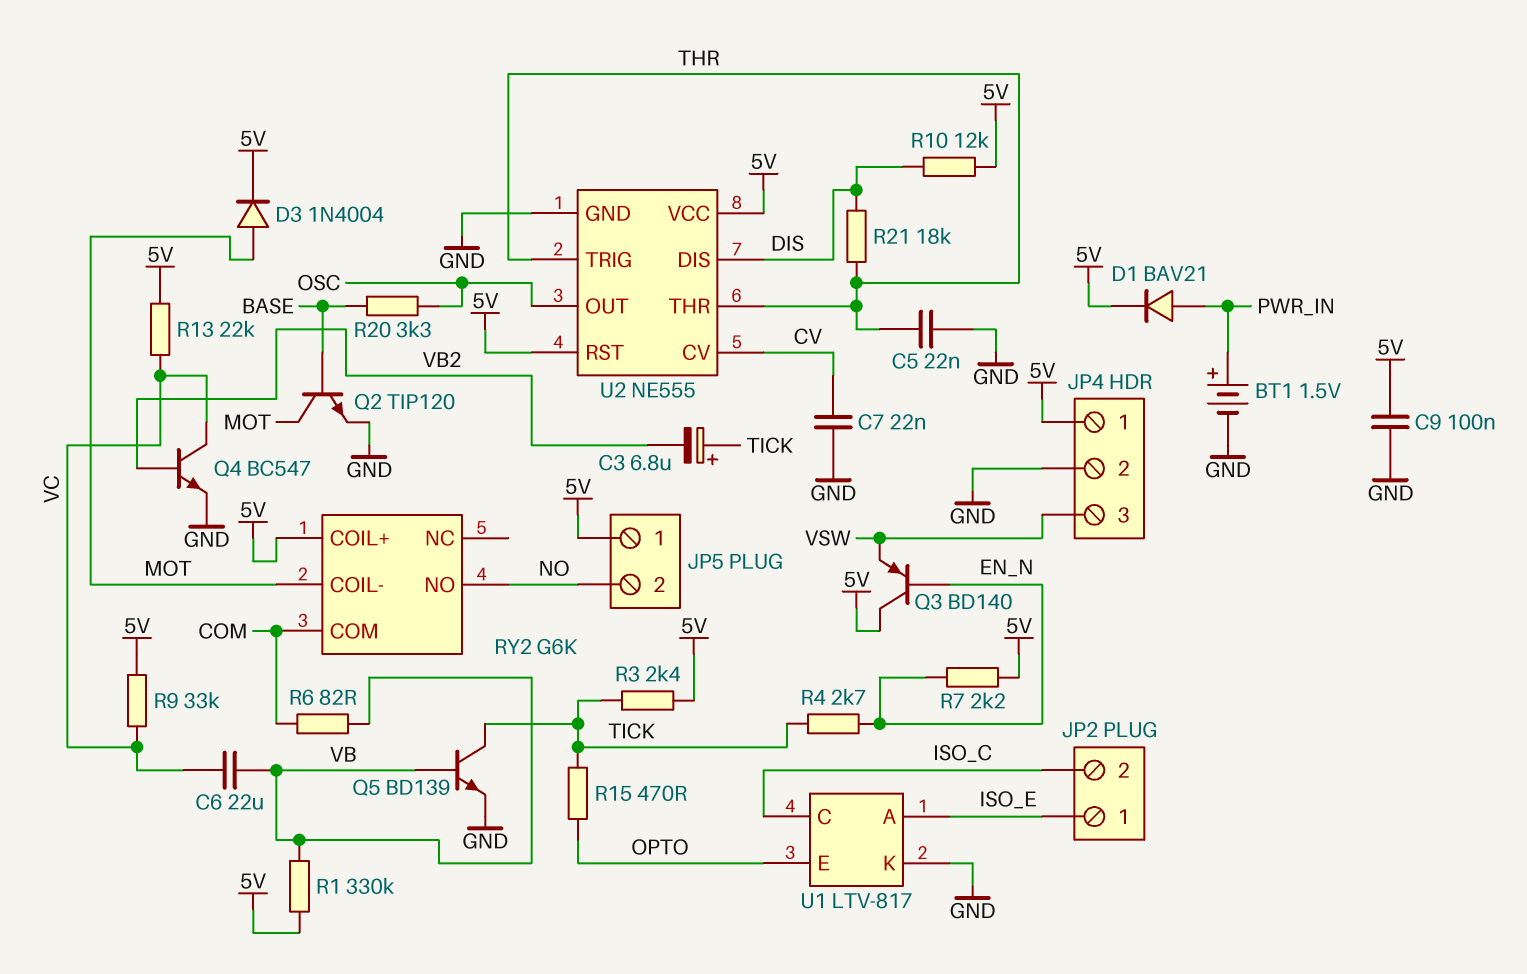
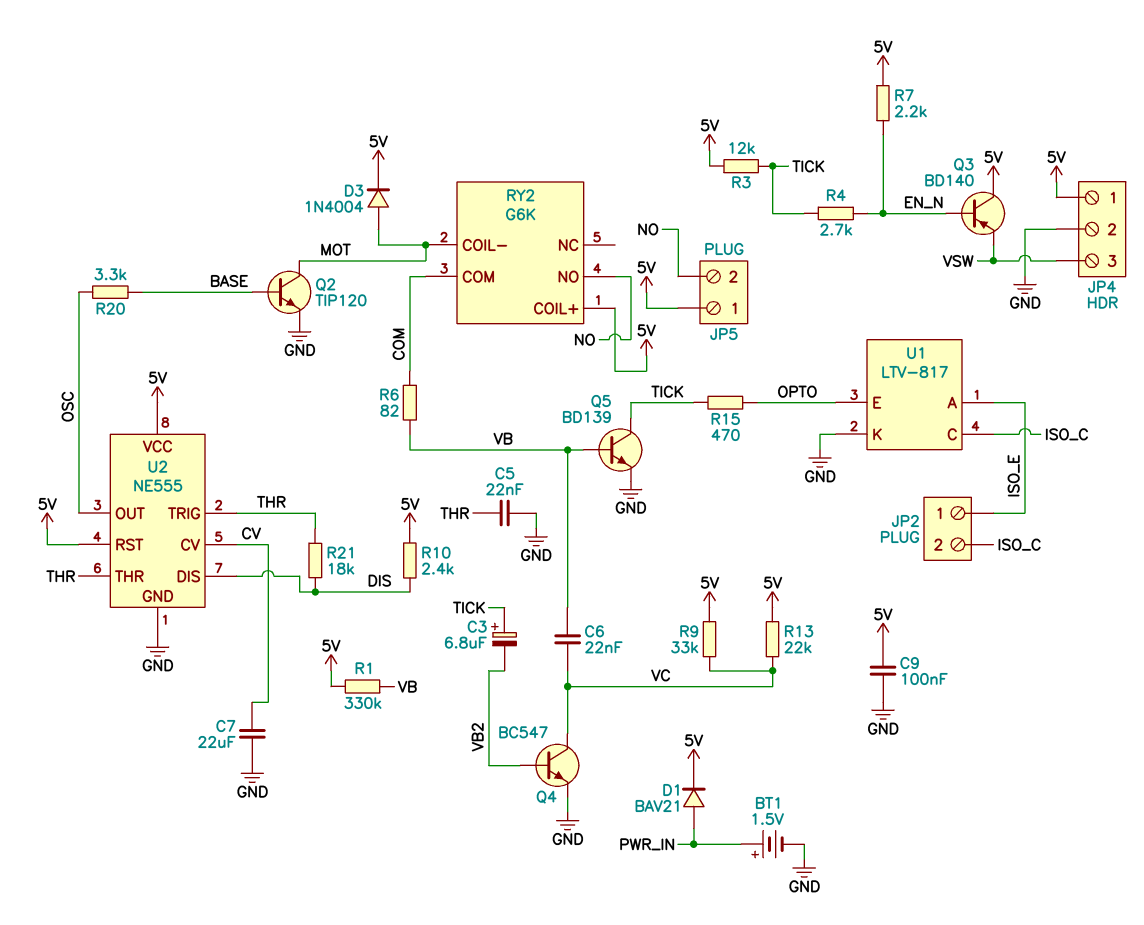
C6: 22uF (VB, VC) -> 22nF (VB, VC)
C7: 22nF (CV, GND) -> 22uF (CV, GND)
R3: 2.4k (5V, TICK) -> 12k (5V, TICK)
R10: 12k (5V, DIS) -> 2.4k (5V, DIS)

